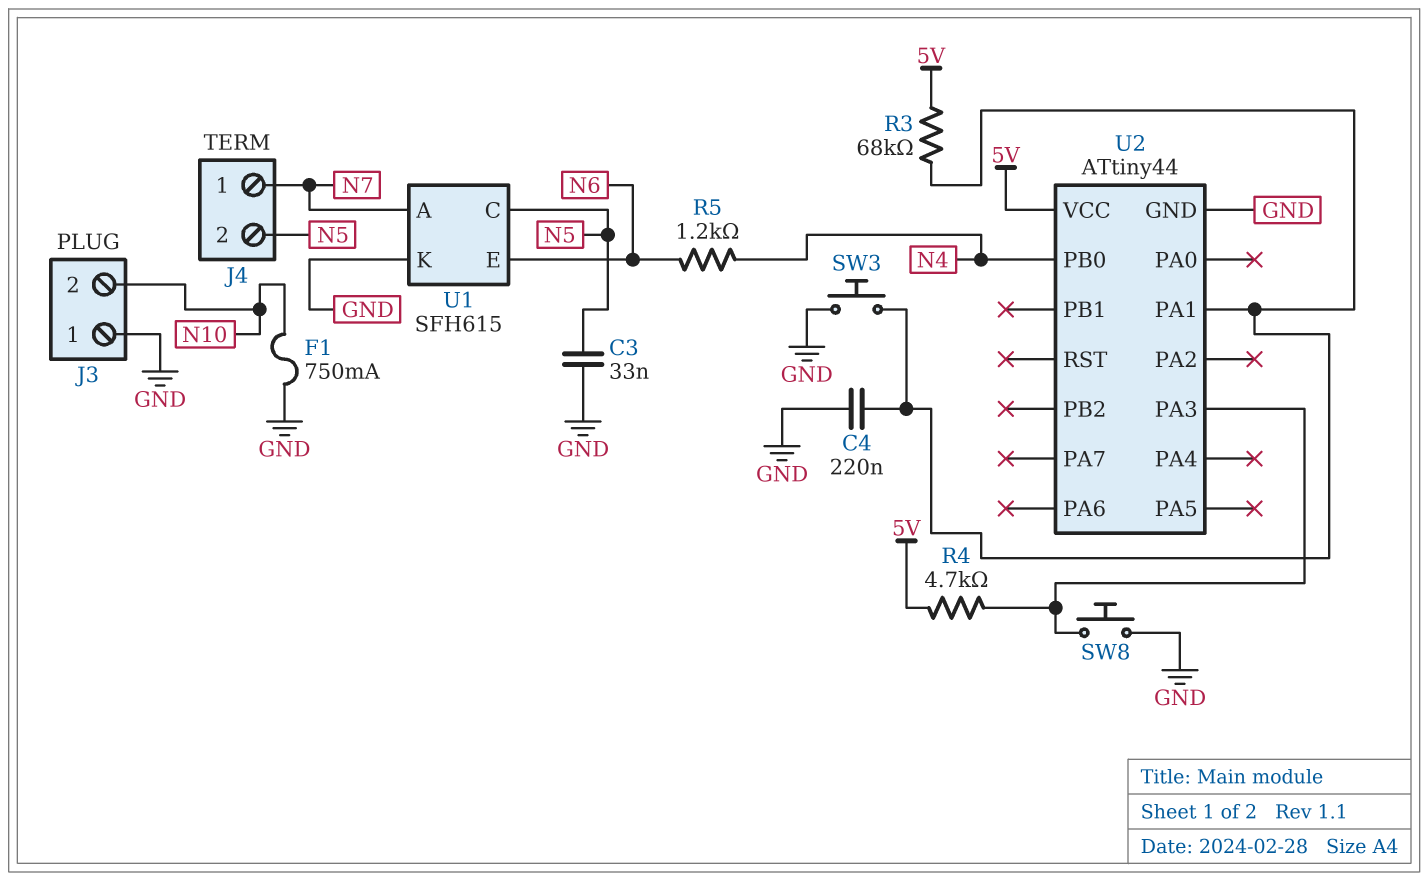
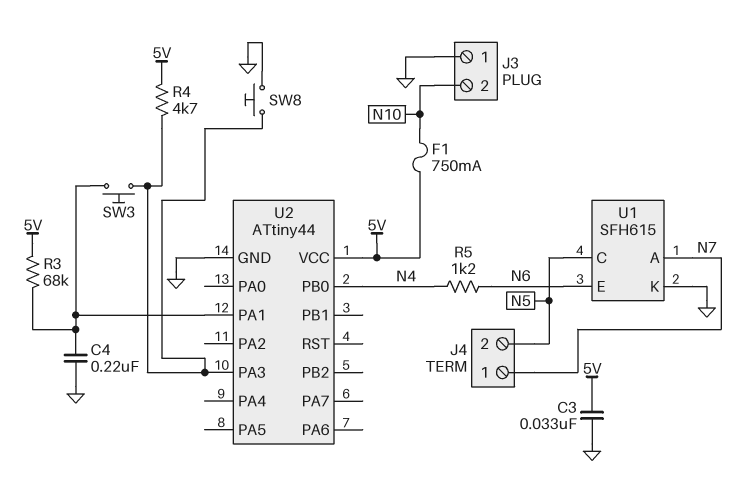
C3: 33nF (GND, N5) -> 33nF (5V, GND)
F1: 750mA (GND, N10) -> 750mA (5V, N10)
SW3: button (GND, U2/PA1) -> button (U2/PA1, U2/PA3)

